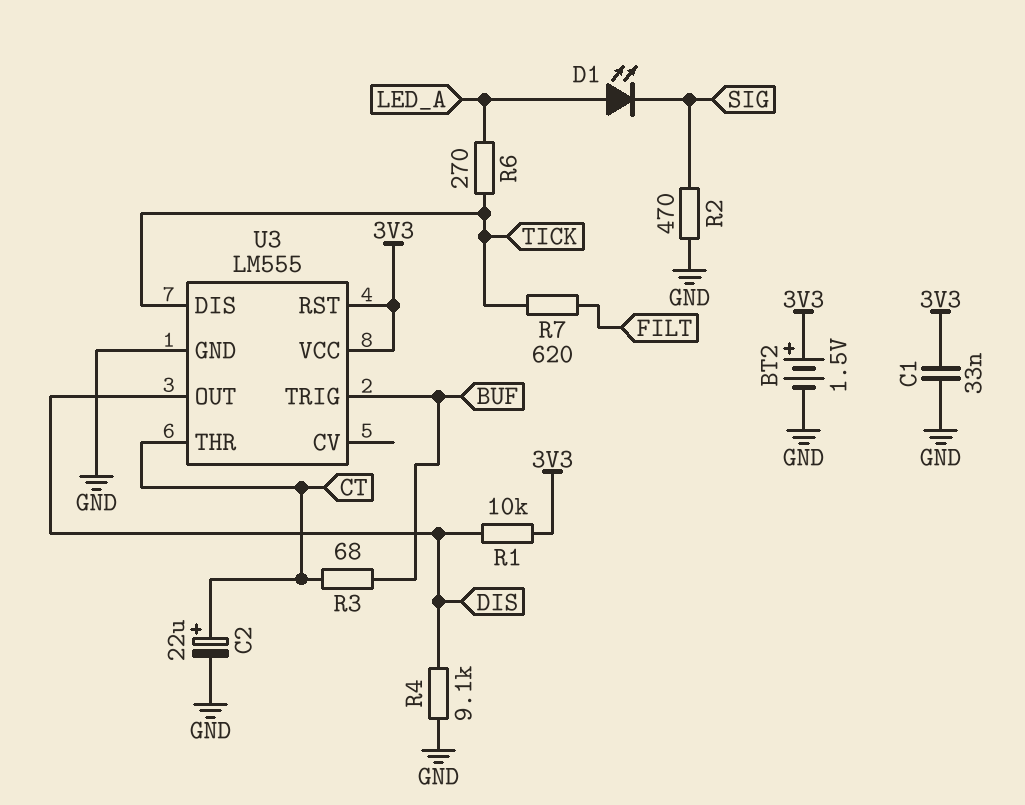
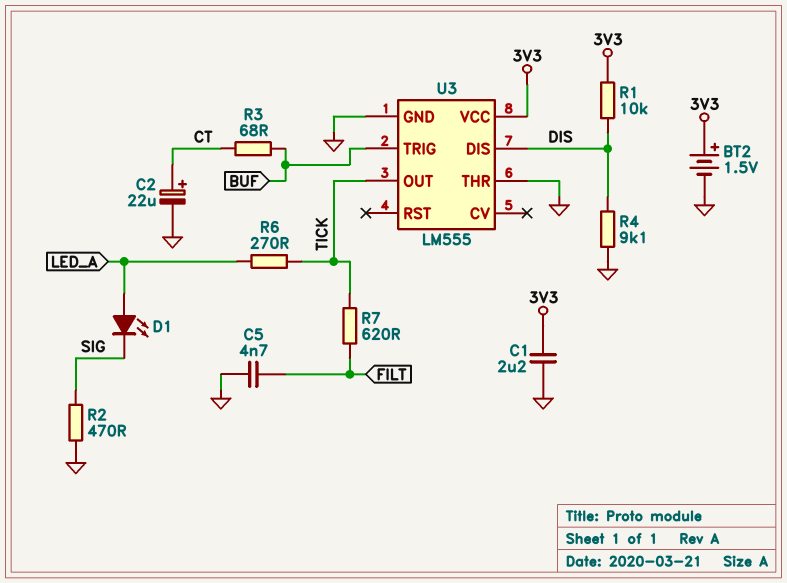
C1: 33nF (3V3, GND) -> 2.2uF (3V3, GND)
C5: none -> 4.7nF (FILT, GND)
U3 pin DIS: TICK -> DIS
U3 pin OUT: DIS -> TICK
U3 pin RST: 3V3 -> none
U3 pin THR: CT -> GND

